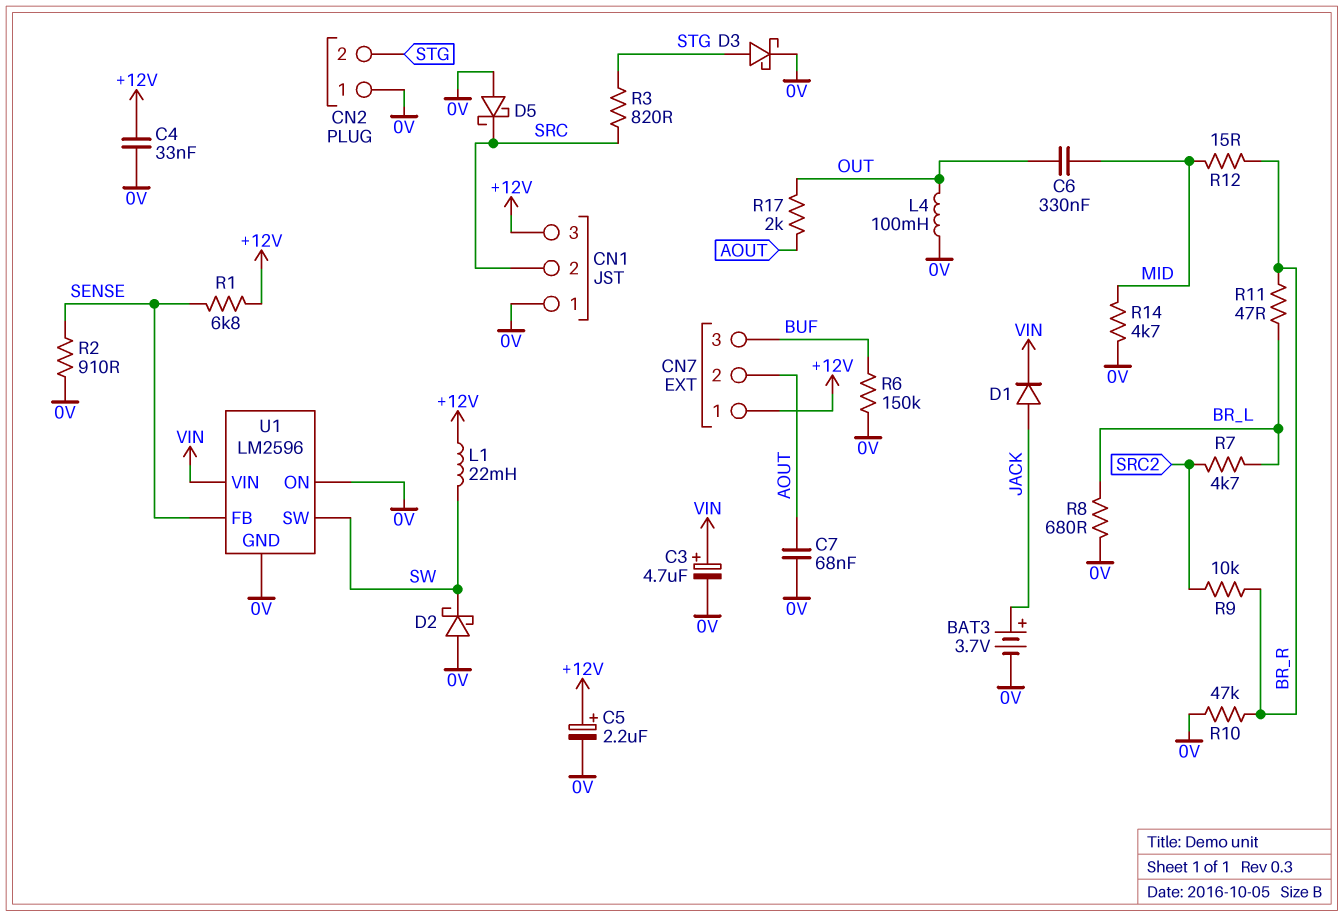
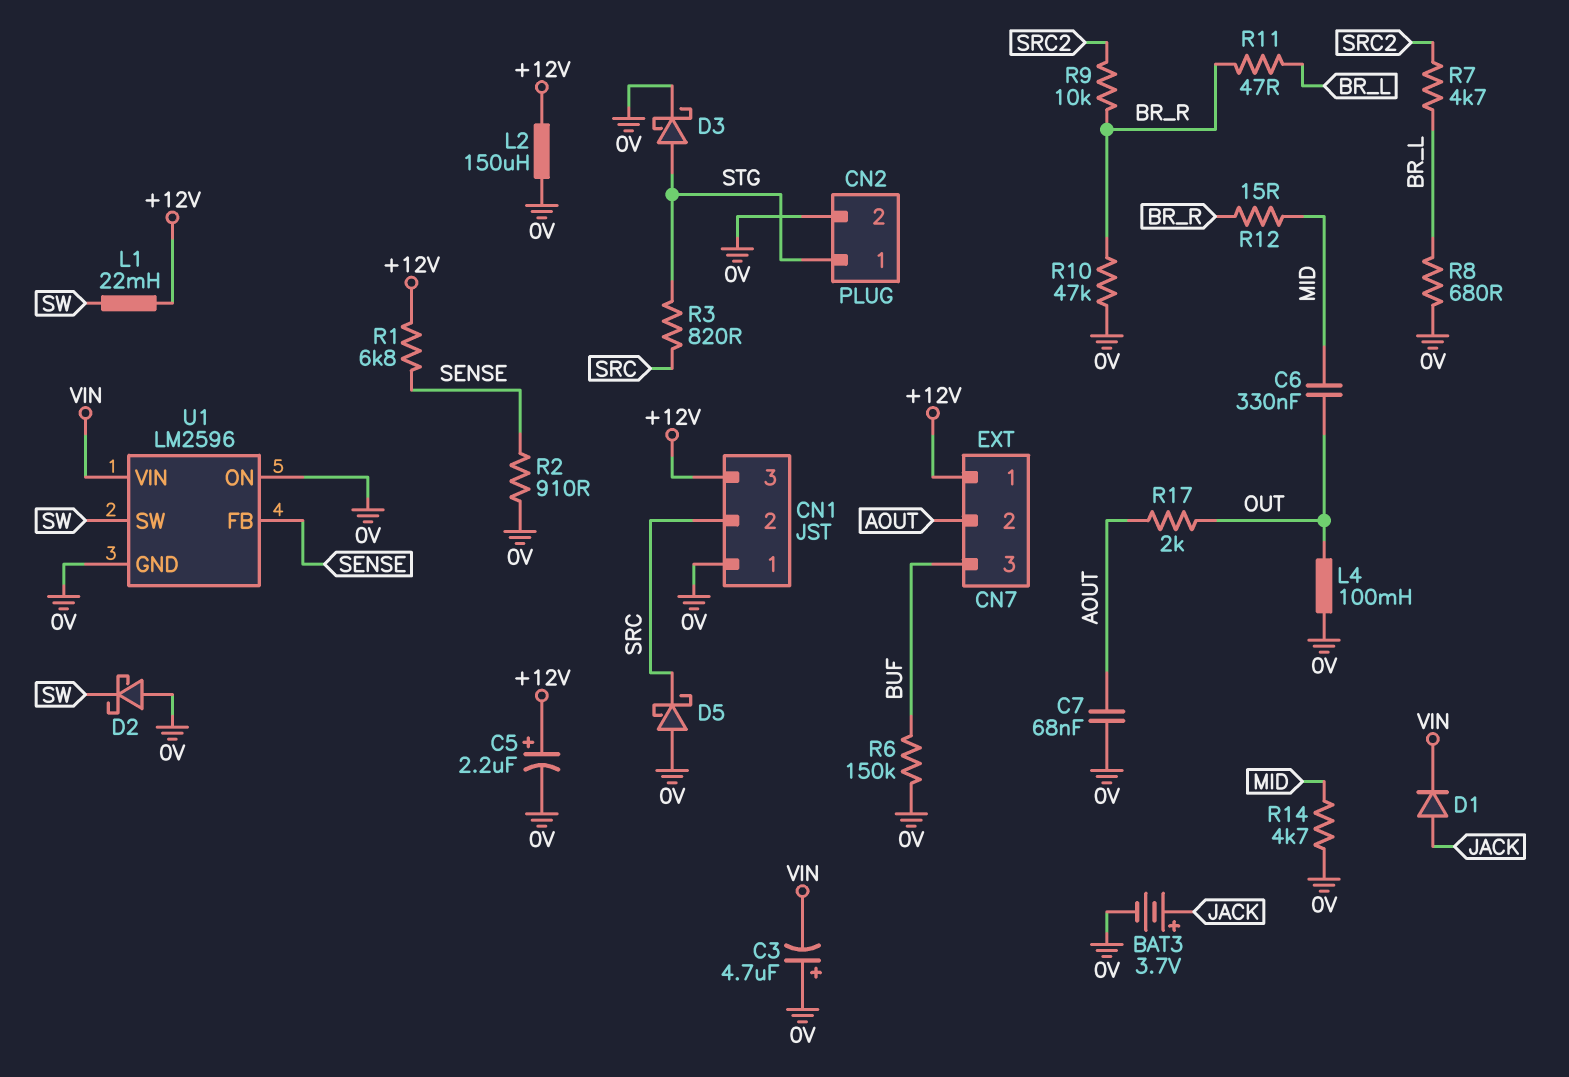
C3: 4.7uF (plus VIN, minus 0V) -> 4.7uF (plus 0V, minus VIN)
C4: 33nF (+12V, 0V) -> none
CN2 pin 1: 0V -> STG
CN2 pin 2: STG -> 0V
L2: none -> 150uH (+12V, 0V)

